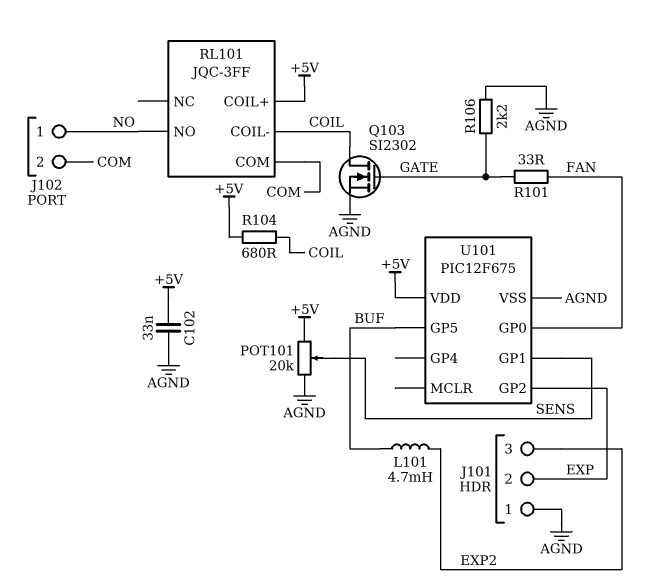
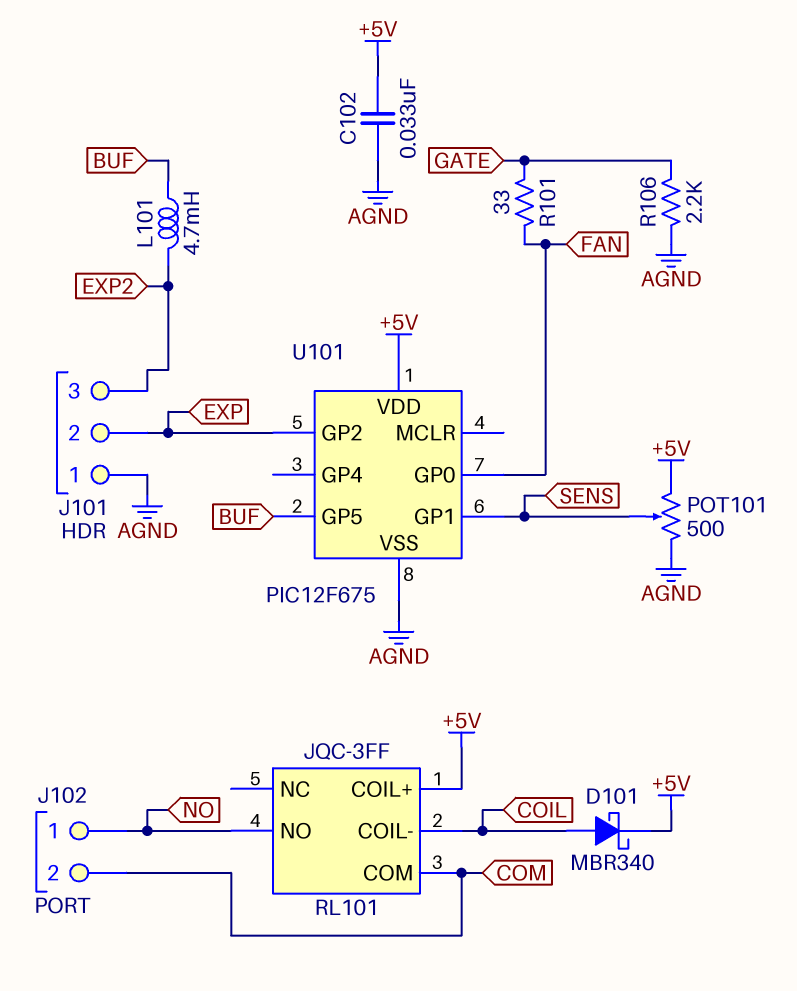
D101: none -> schottky MBR340 (A COIL, K +5V)
POT101: 20k (+5V, AGND, wiper SENS) -> 500 (+5V, AGND, wiper SENS)
Q103: NMOS SI2302 (G GATE, D COIL, S AGND) -> none
R104: 680 (+5V, COIL) -> none

